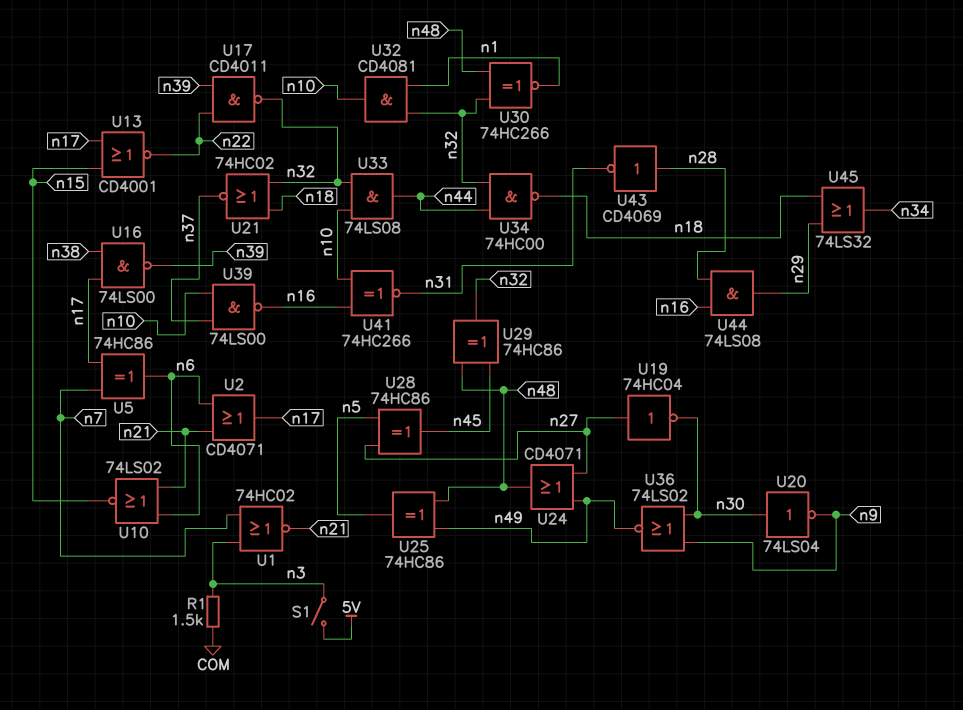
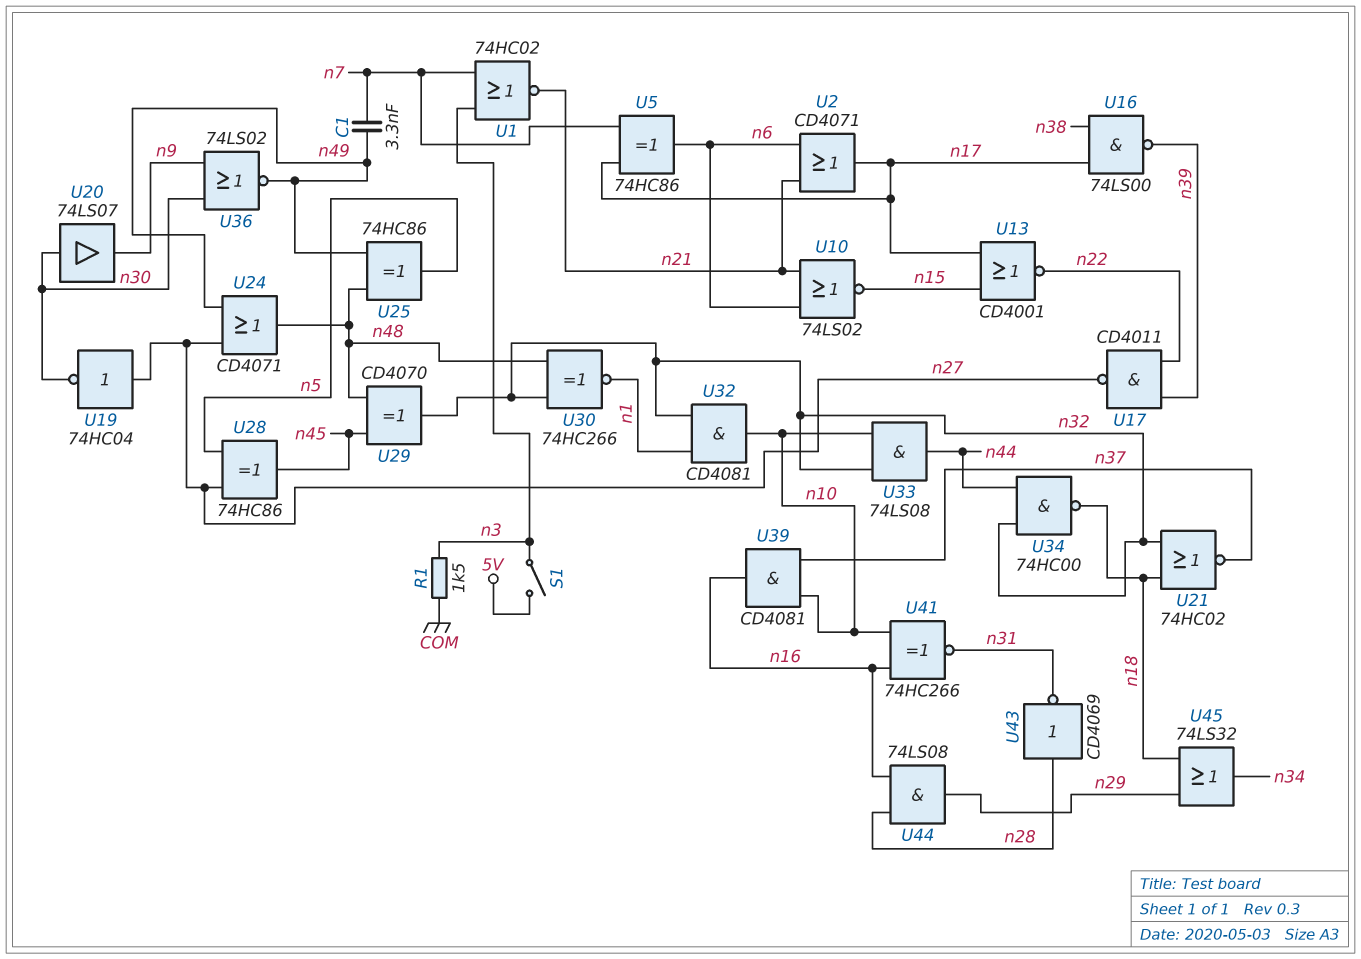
C1: none -> 3.3nF (n7, n49)
U17: NAND CD4011 (in n22, in n39, out n32) -> NAND CD4011 (in n22, in n39, out n27)
U20: NOT 74LS04 (in n30, out n9) -> buffer 74LS07 (in n30, out n9)
U29: XOR 74HC86 (in n45, in n48, out n32) -> XOR CD4070 (in n45, in n48, out n32)
U39: NAND 74LS00 (in n10, in n37, out n16) -> AND CD4081 (in n10, in n37, out n16)

